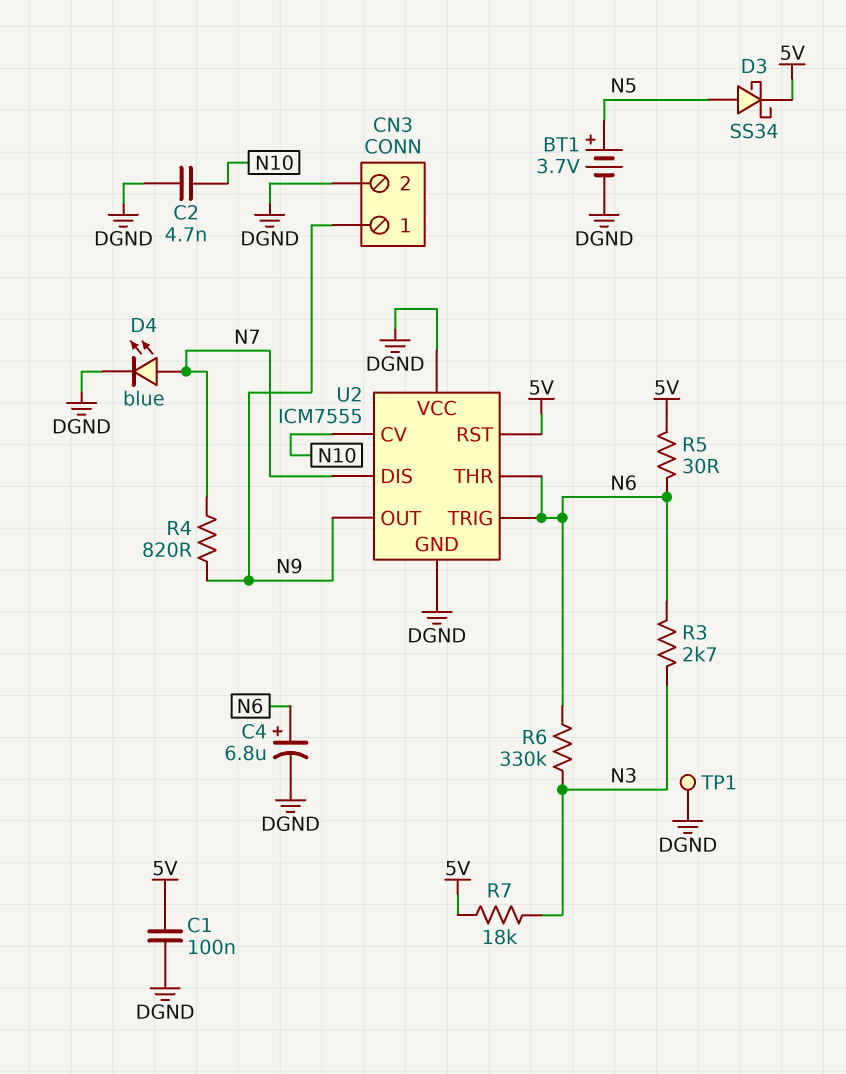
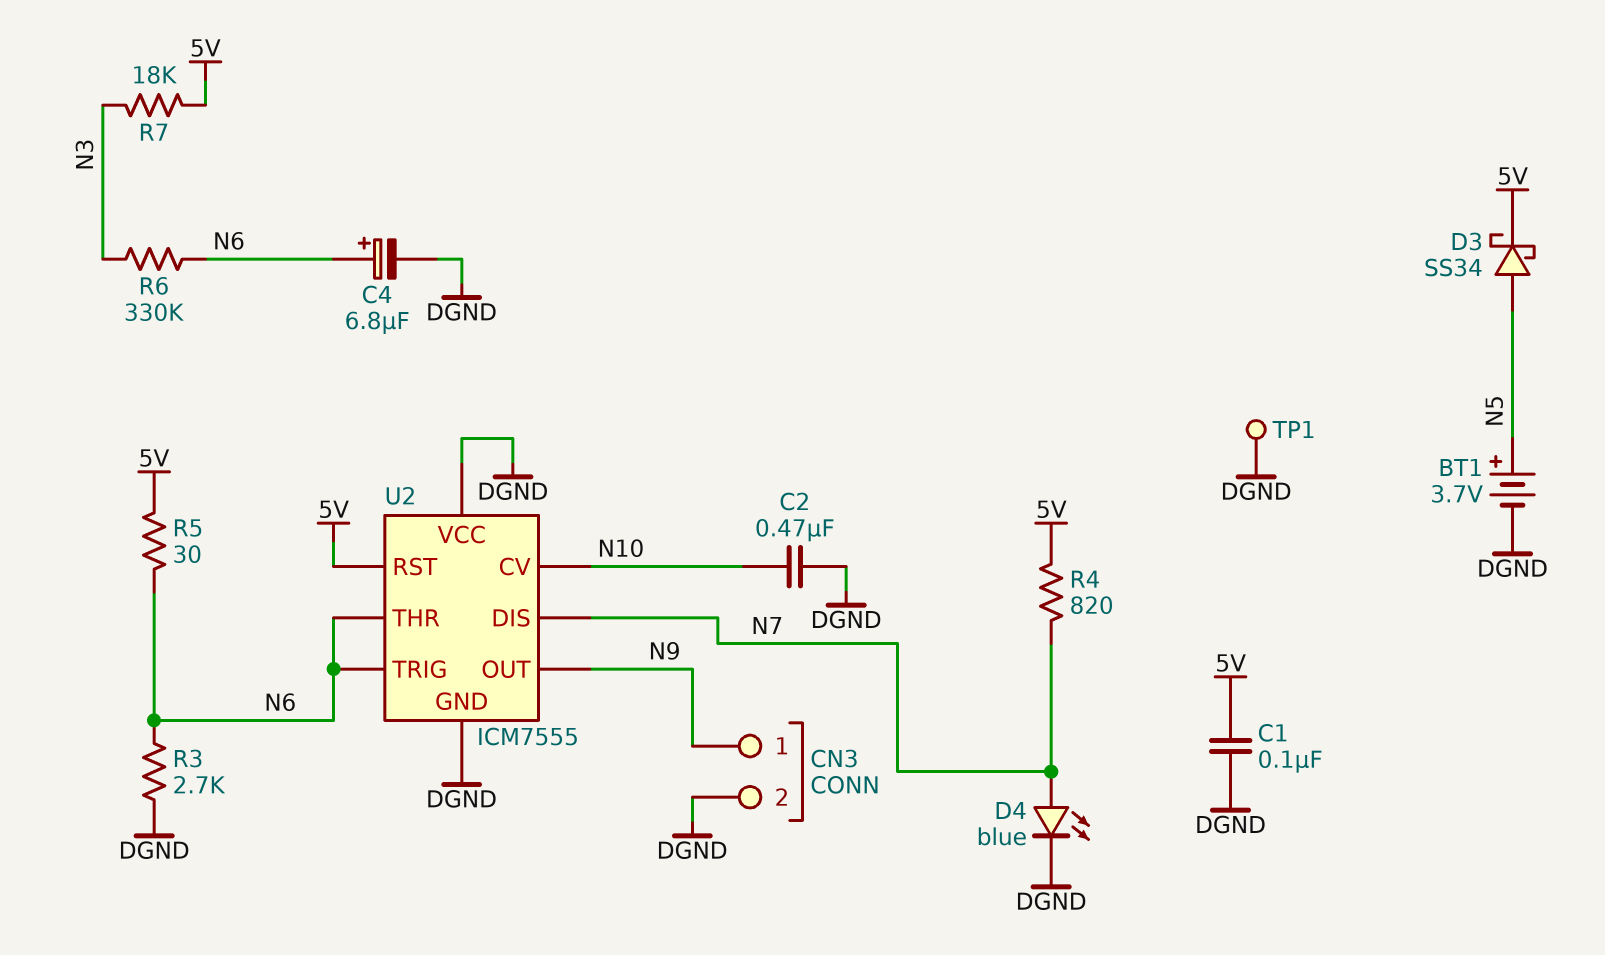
C2: 4.7nF (DGND, N10) -> 470nF (DGND, N10)
R3: 2.7k (N3, N6) -> 2.7k (DGND, N6)
R4: 820 (N7, N9) -> 820 (5V, N7)

